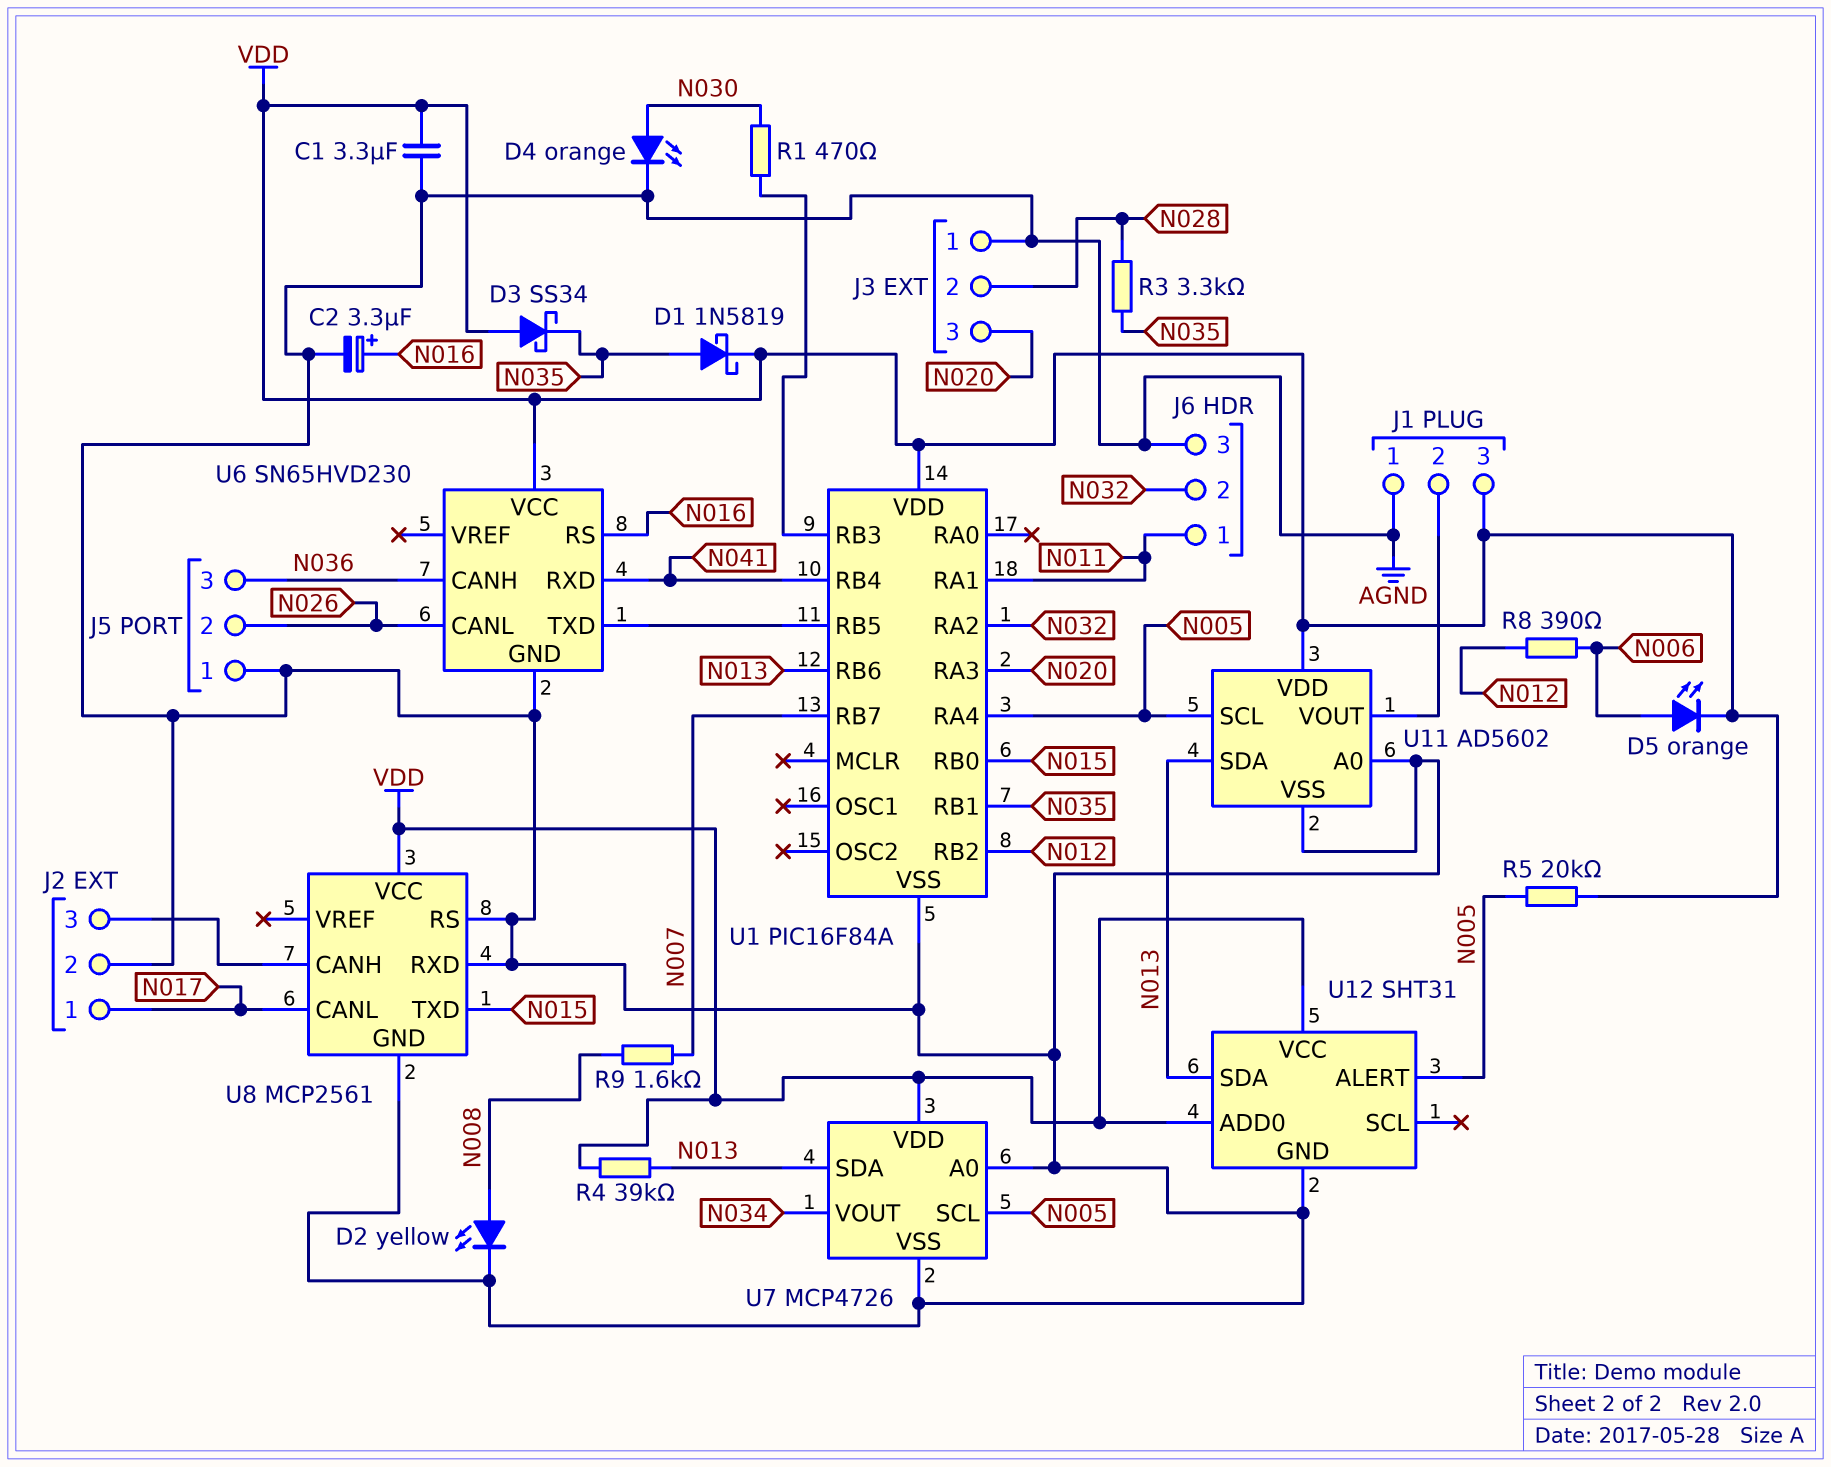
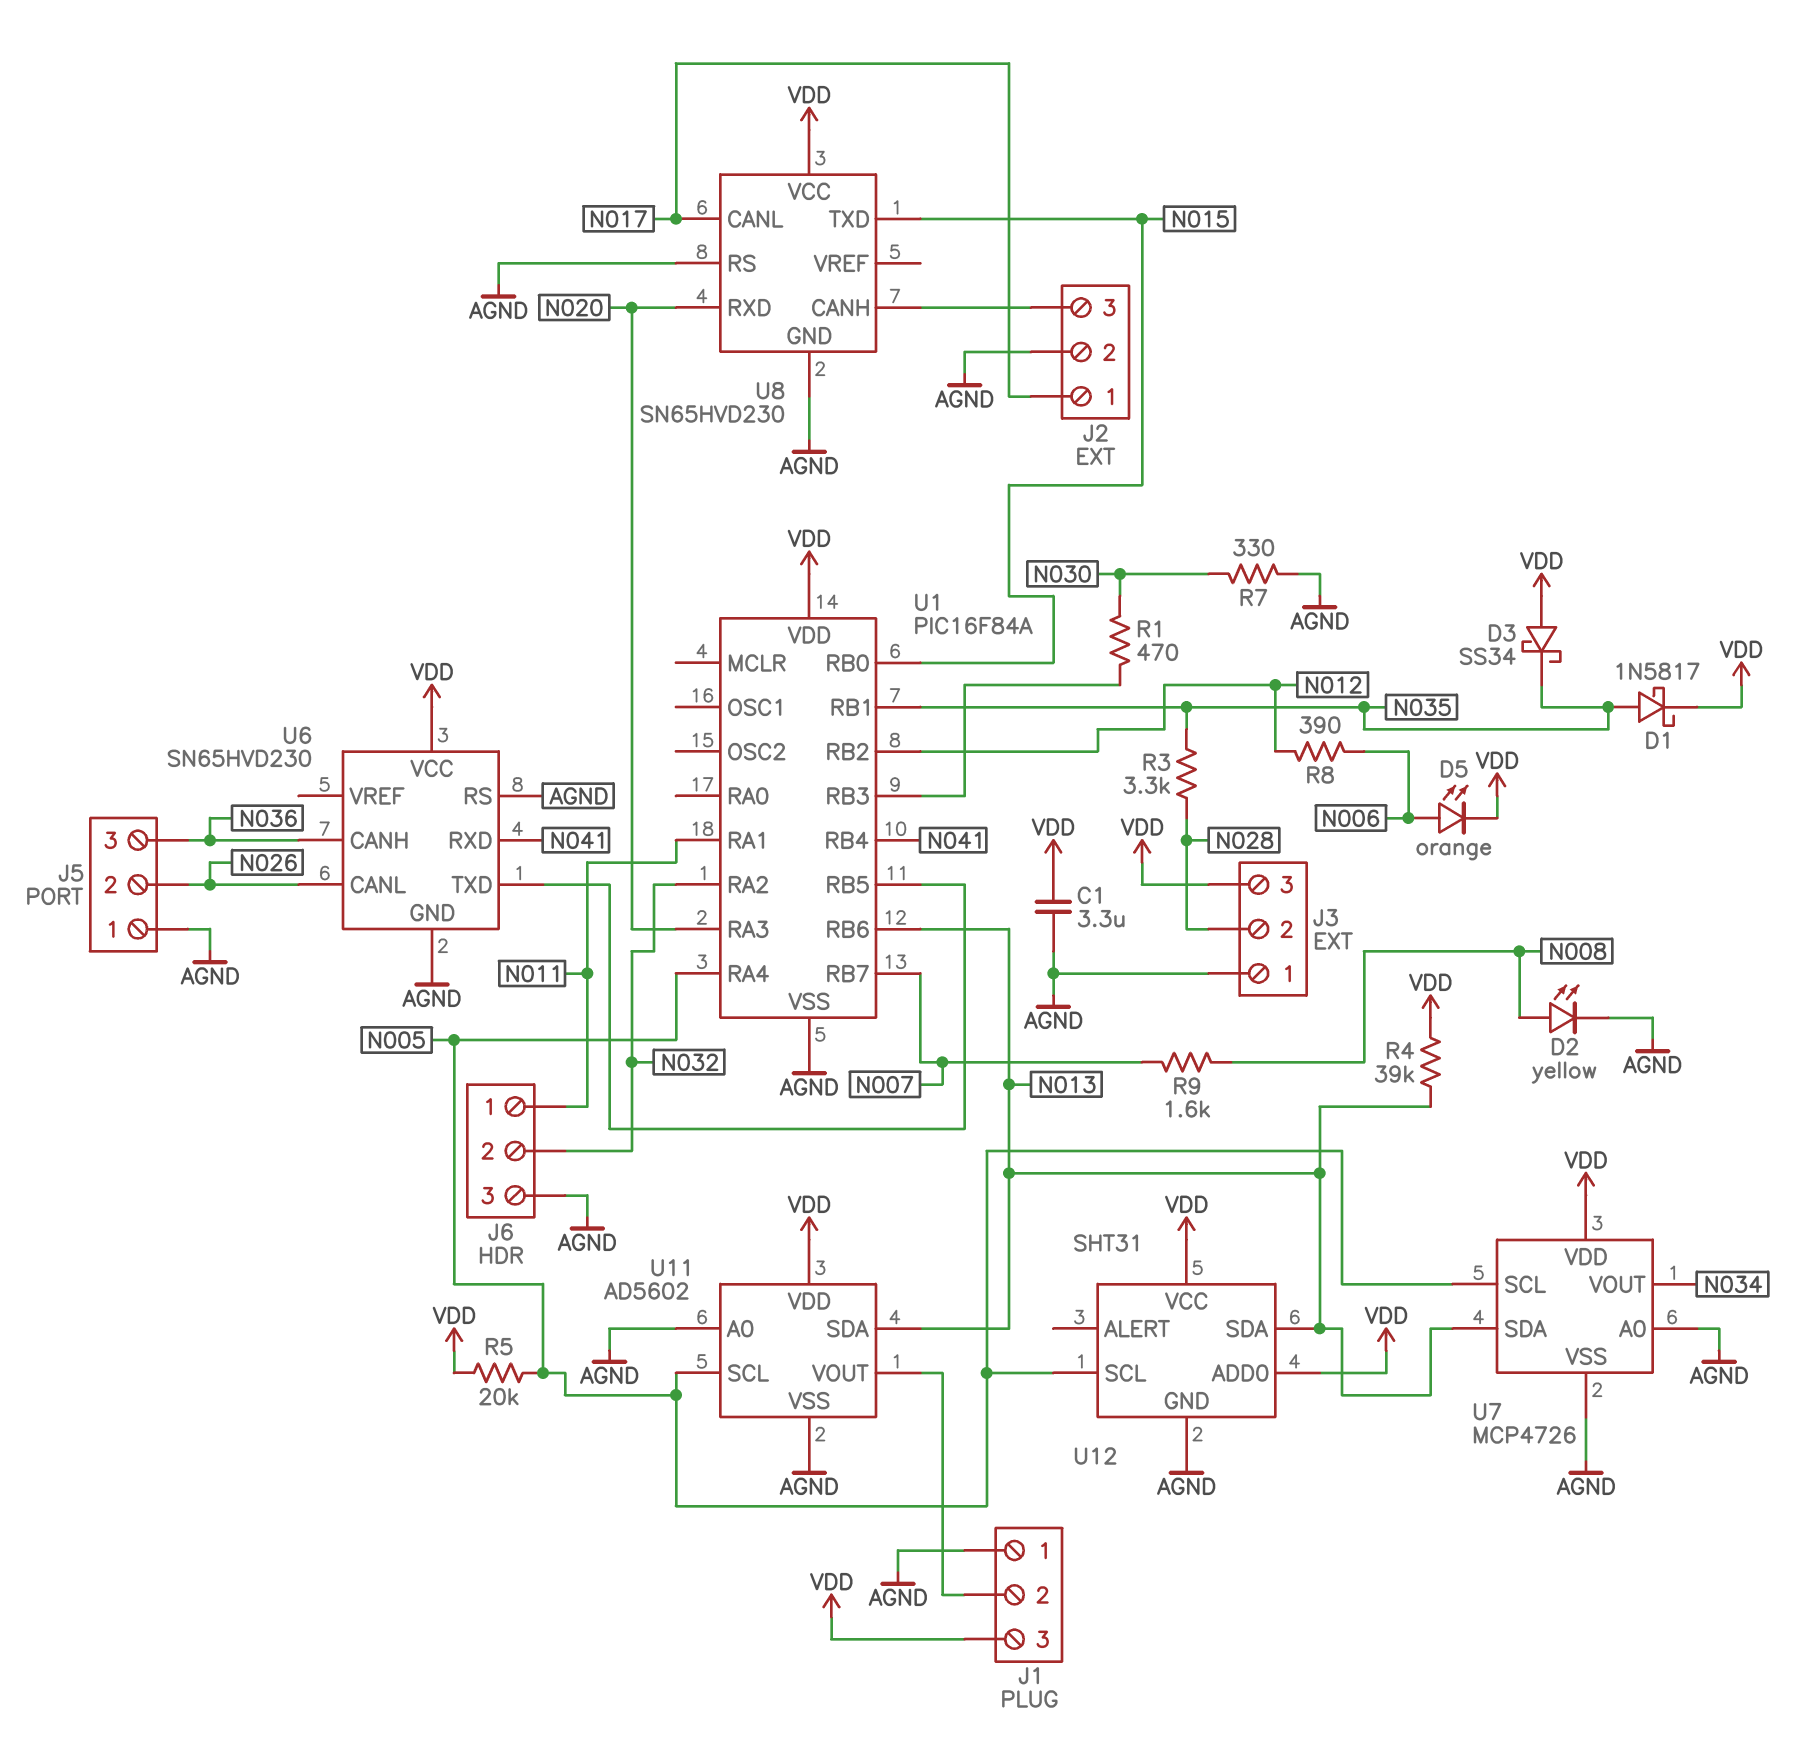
C2: 3.3uF (plus N016, minus AGND) -> none
D1: schottky 1N5819 (A N035, K VDD) -> schottky 1N5817 (A N035, K VDD)
D4: LED orange (A N030, K AGND) -> none
J3 pin 3: N020 -> VDD
R7: none -> 330 (AGND, N030)
U6 pin RS: N016 -> AGND
U8: MCP2561 -> SN65HVD230
U8 pin RXD: AGND -> N020
U12 pin ALERT: N005 -> none
U12 pin SCL: none -> N005

